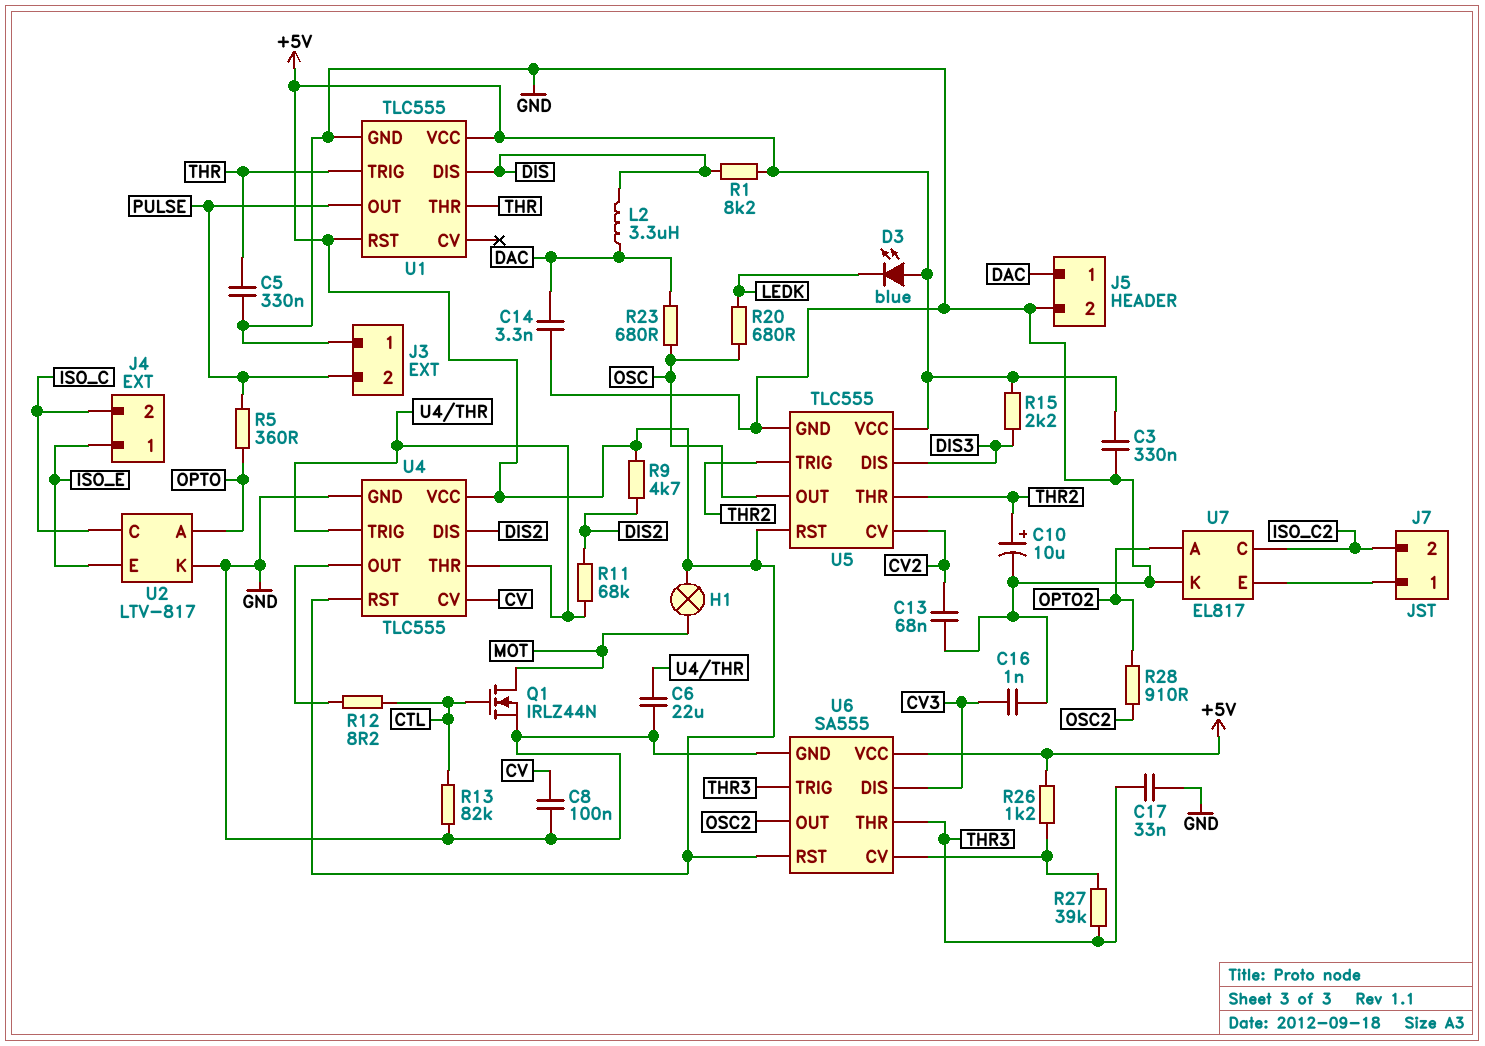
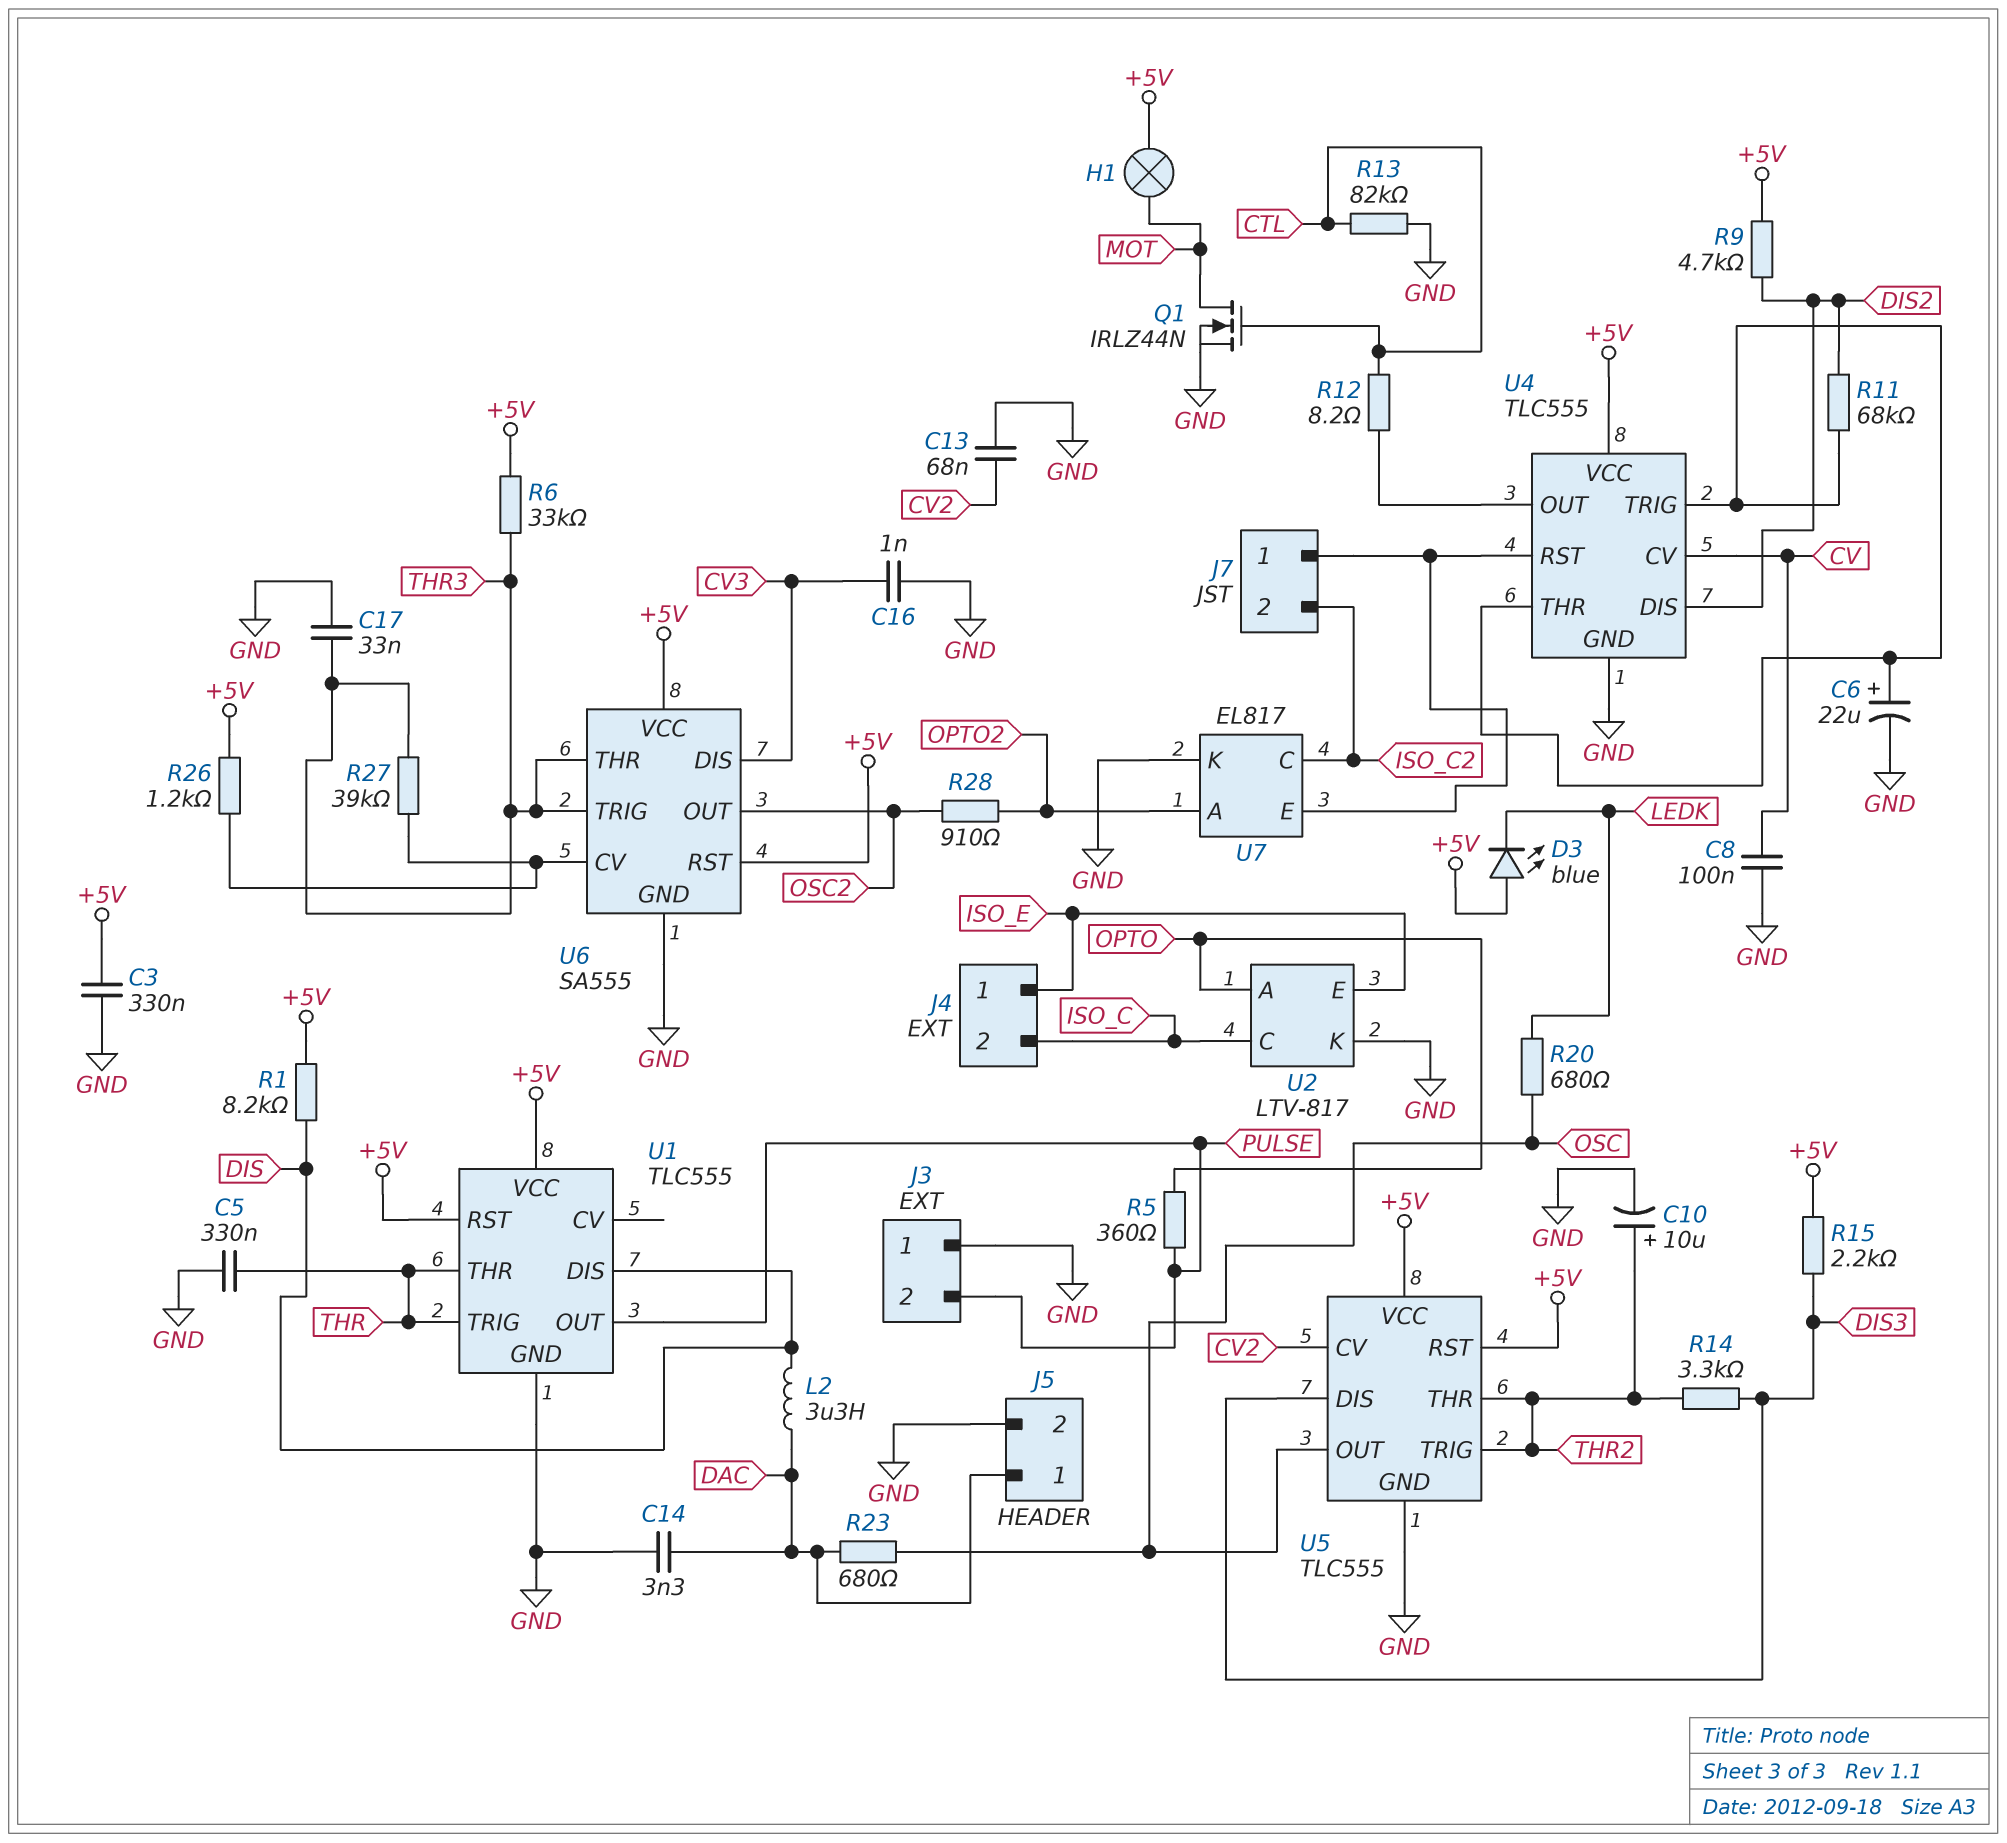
C6: 22uF (GND, U4/THR) -> 22uF (plus U4/THR, minus GND)
R6: none -> 33k (+5V, THR3)
R14: none -> 3.3k (DIS3, THR2)
U4 pin RST: +5V -> J7/1

